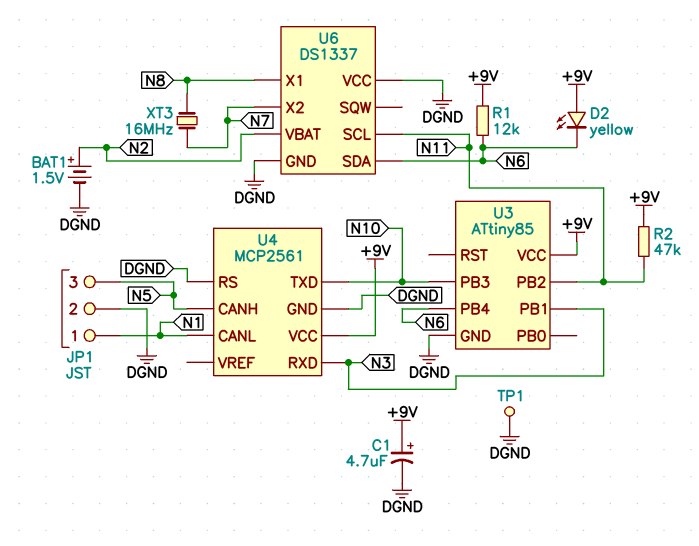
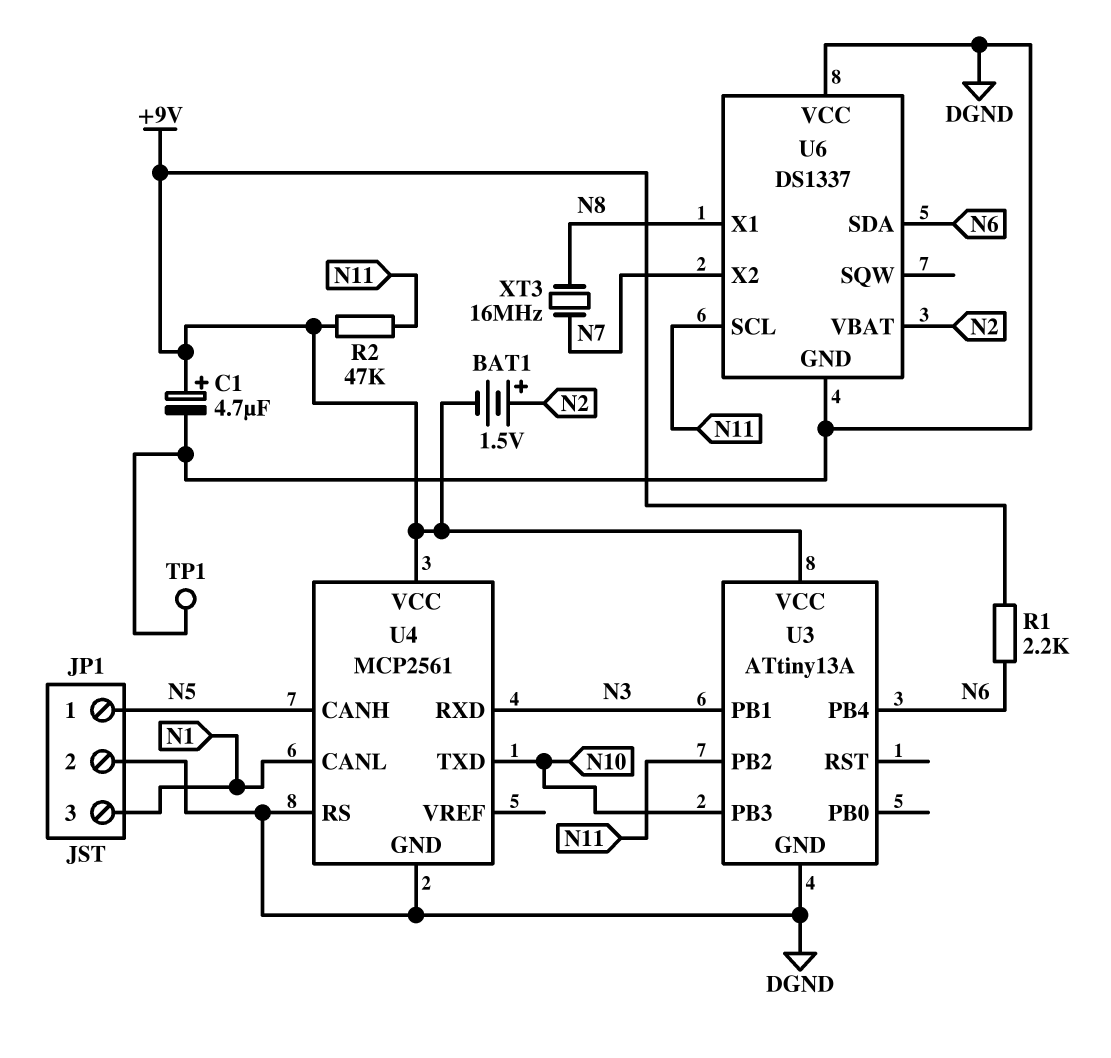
BAT1: 1.5V (plus N2, minus DGND) -> 1.5V (plus N2, minus +9V)
D2: LED yellow (A +9V, K N6) -> none
JP1 pin 1: N1 -> N5
JP1 pin 3: N5 -> N1
R1: 12k (+9V, N6) -> 2.2k (+9V, N6)
U3: ATtiny85 -> ATtiny13A

